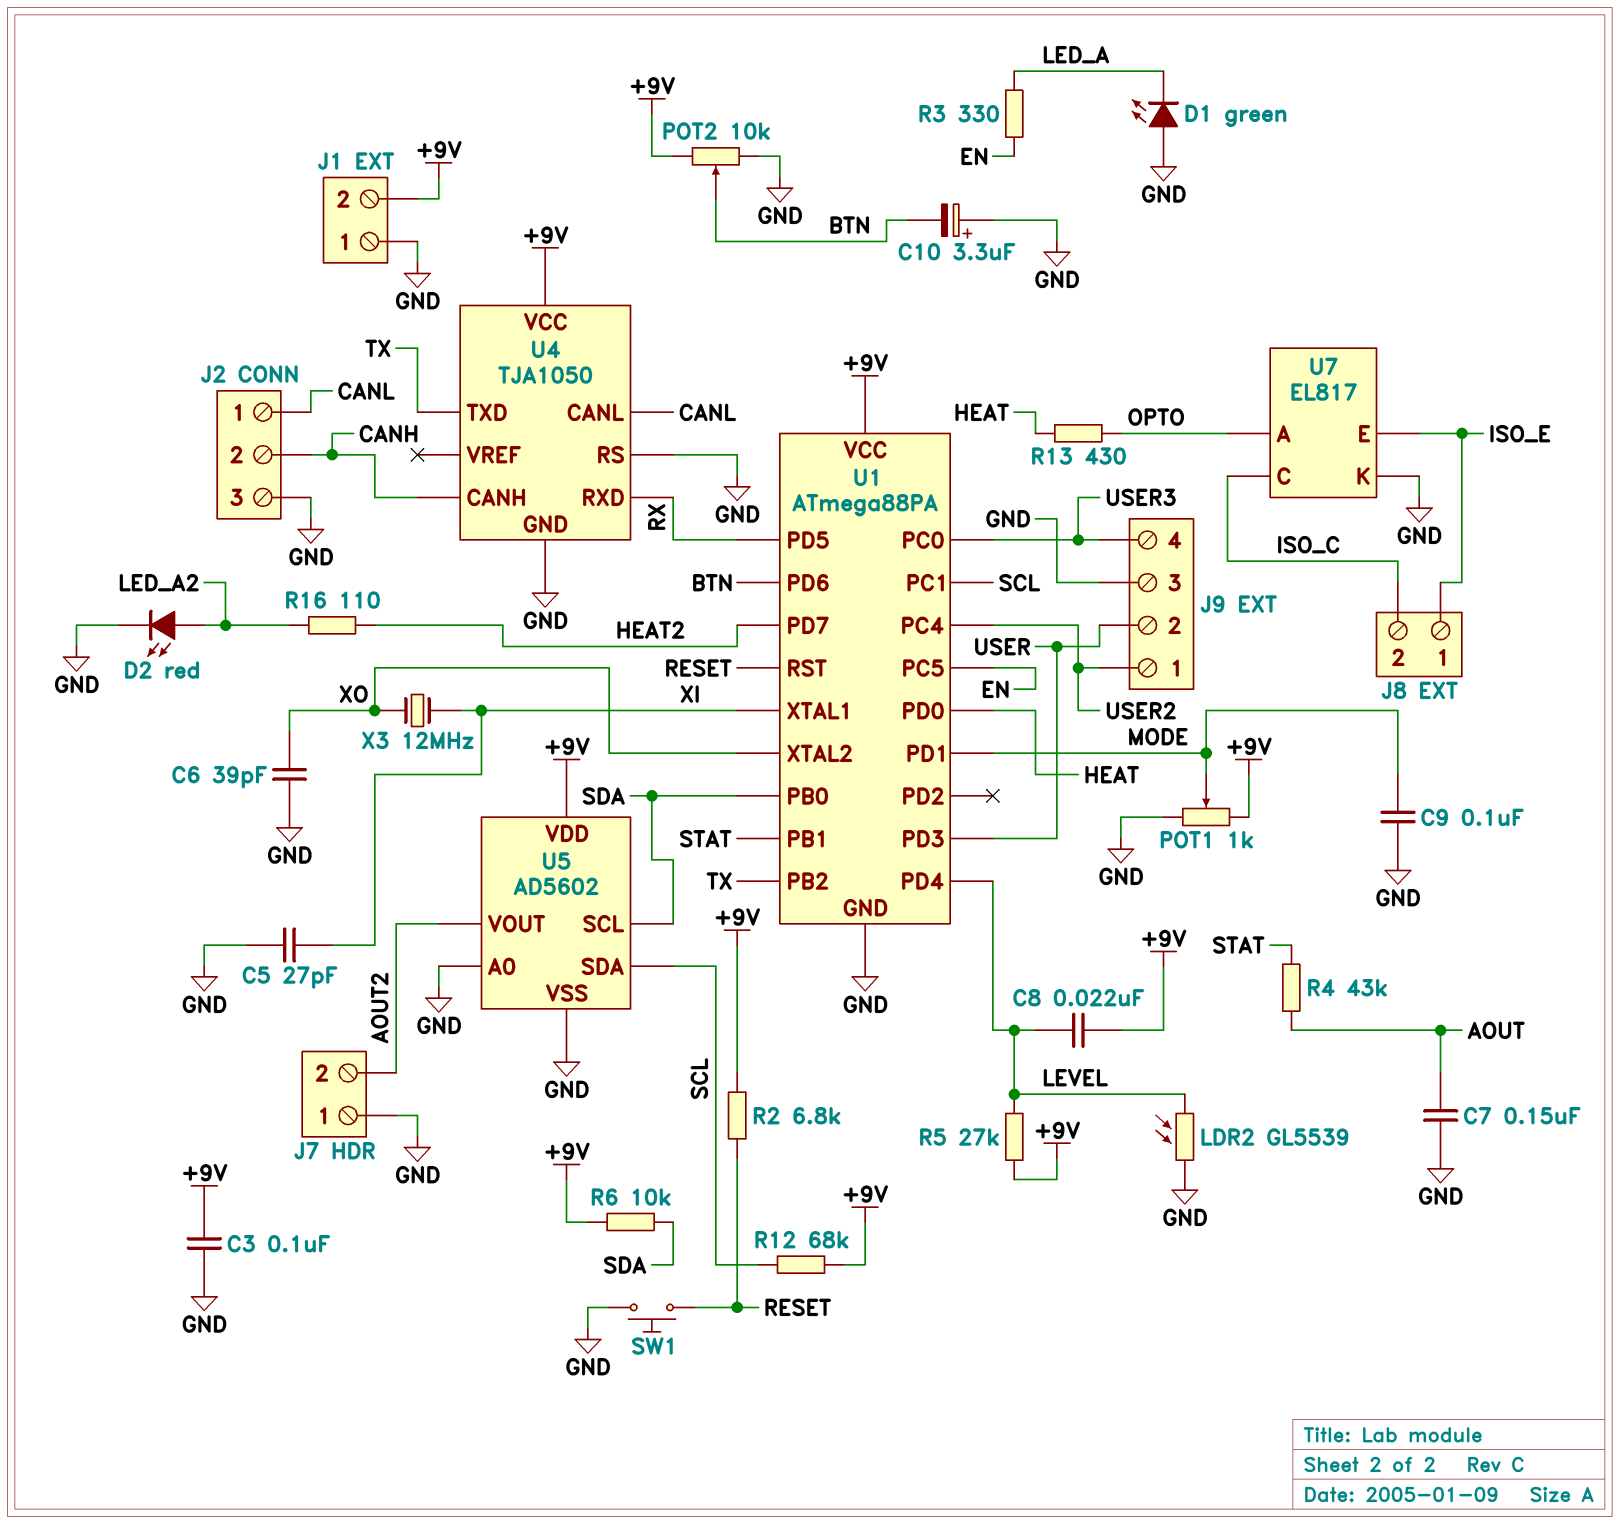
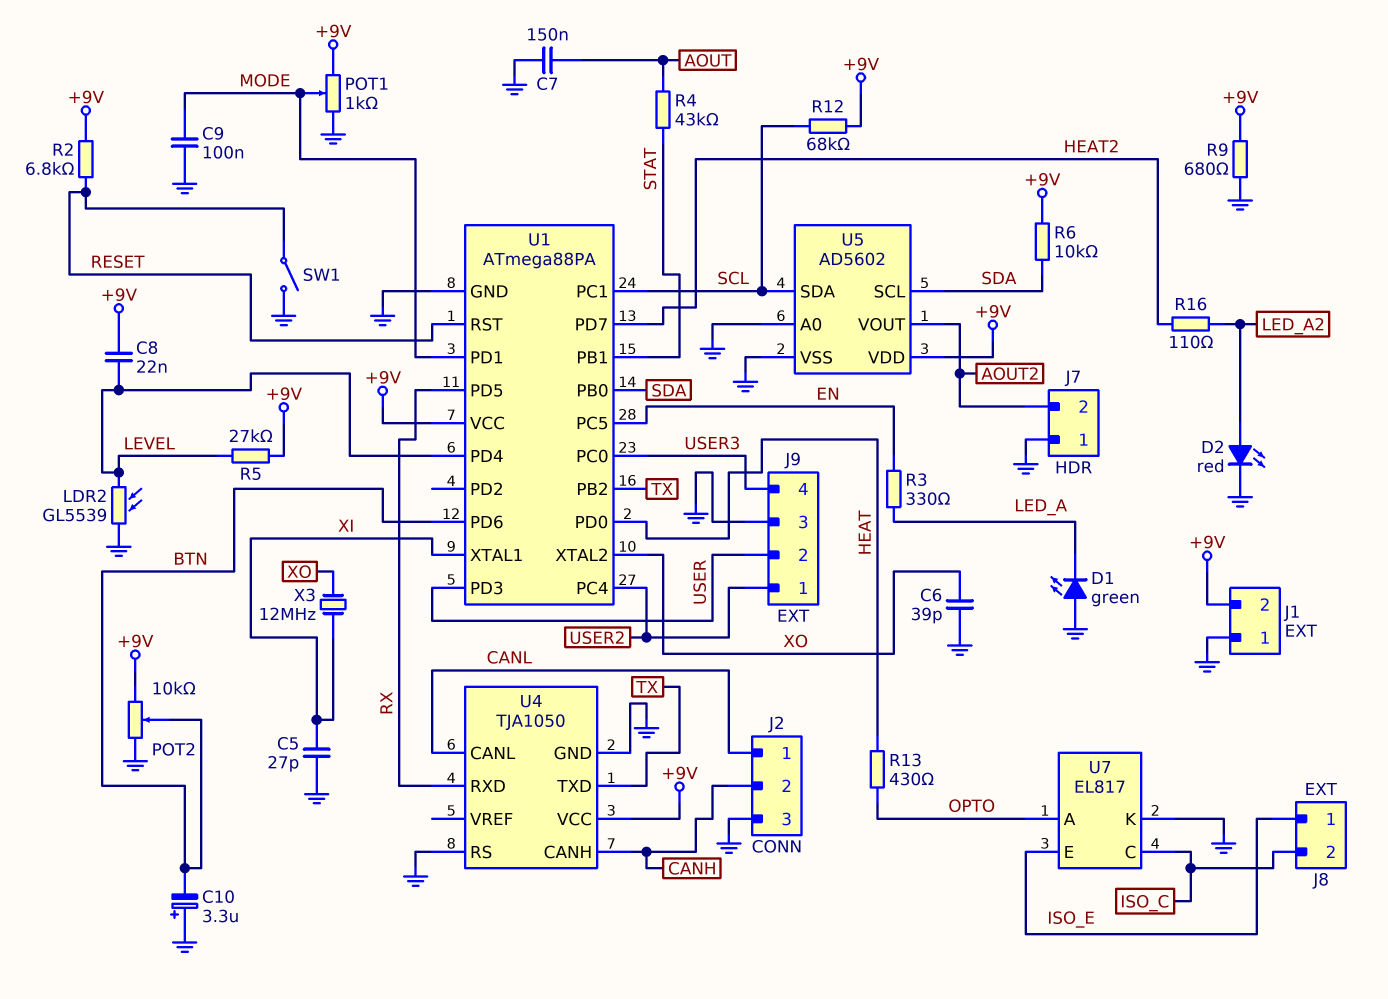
C3: 100nF (+9V, GND) -> none
R9: none -> 680 (+9V, GND)
SW1: button (GND, RESET) -> switch (GND, RESET)

